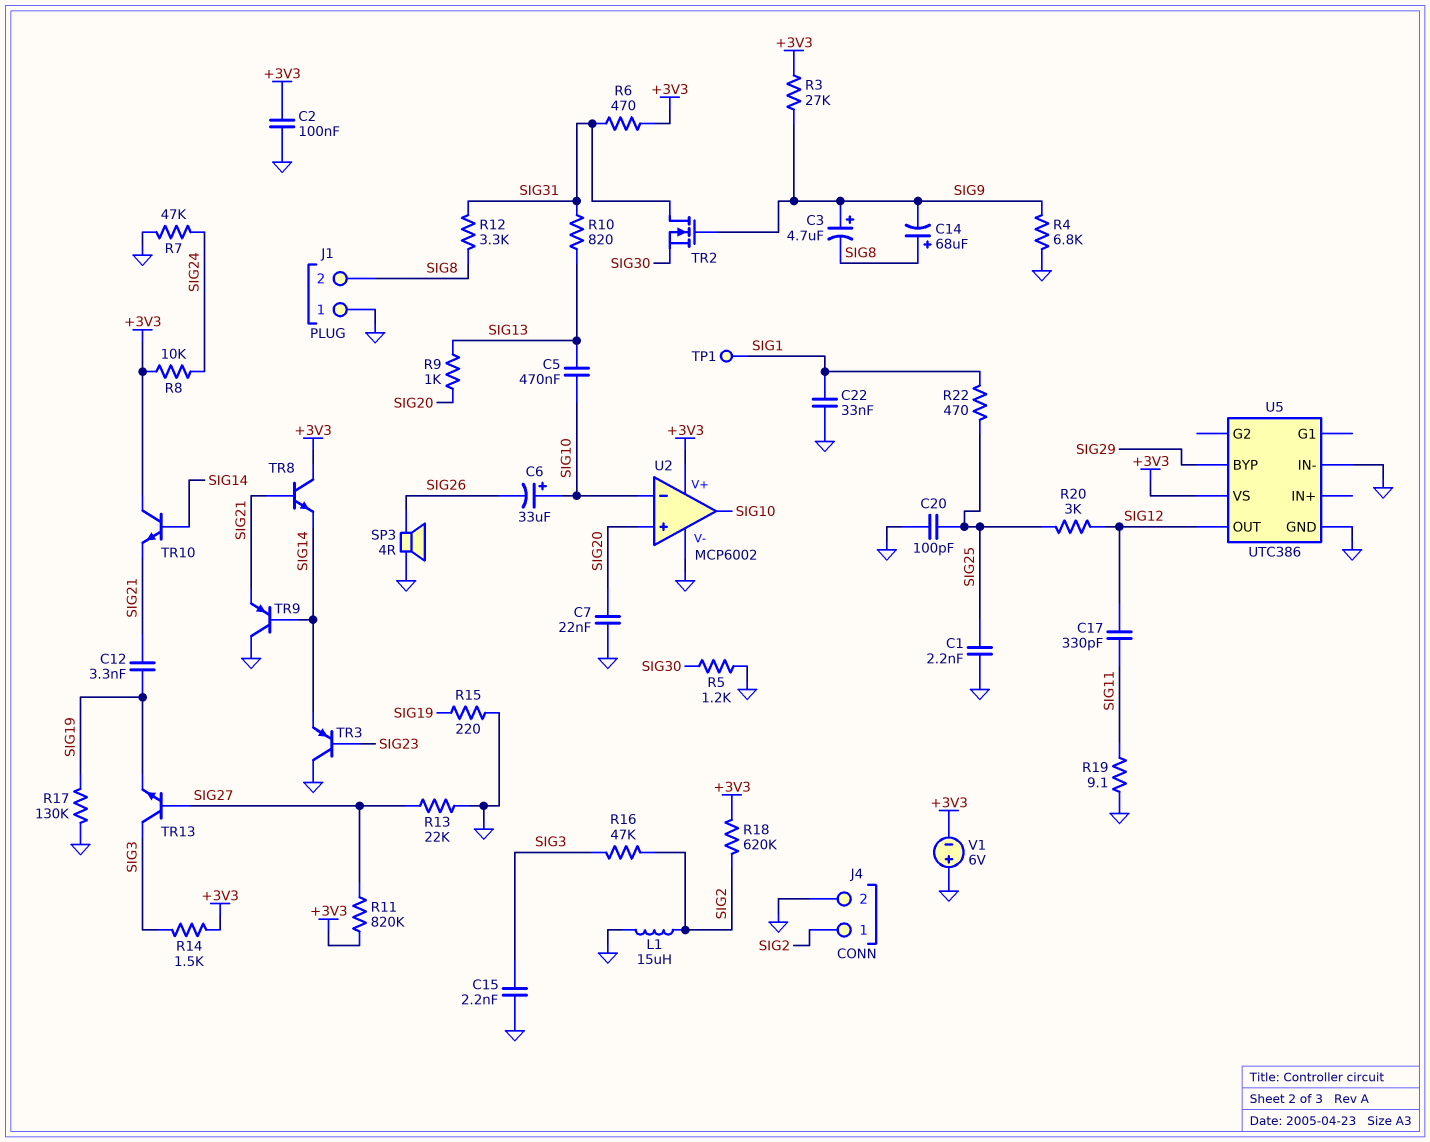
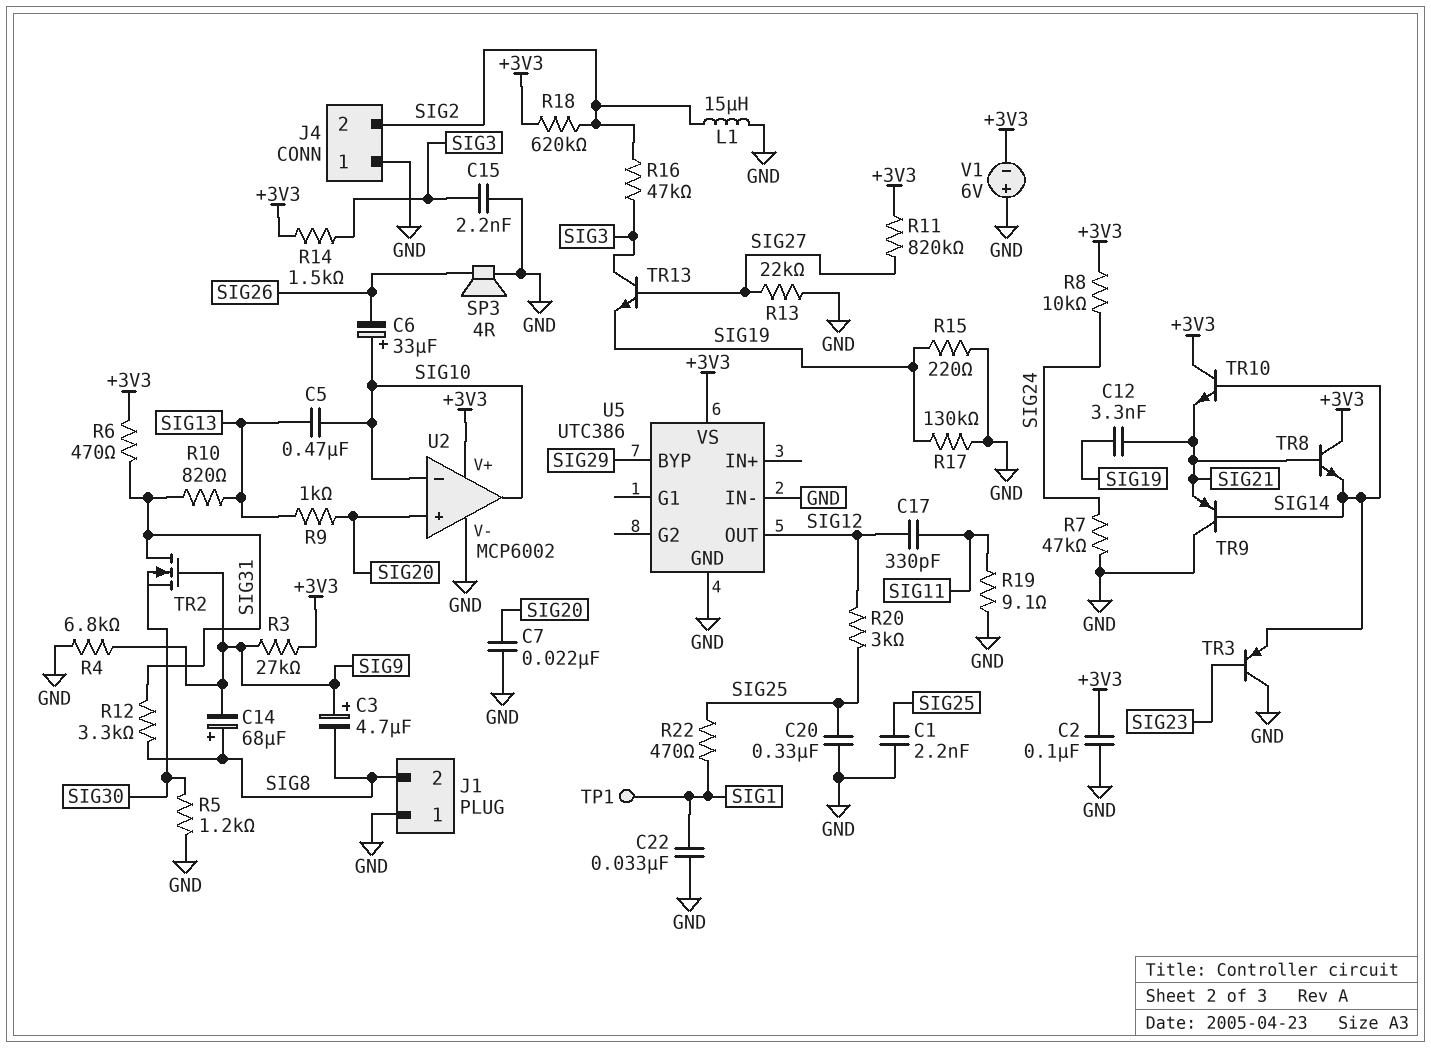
C20: 100pF (GND, SIG25) -> 330nF (GND, SIG25)
J4 pin 1: SIG2 -> GND
J4 pin 2: GND -> SIG2

